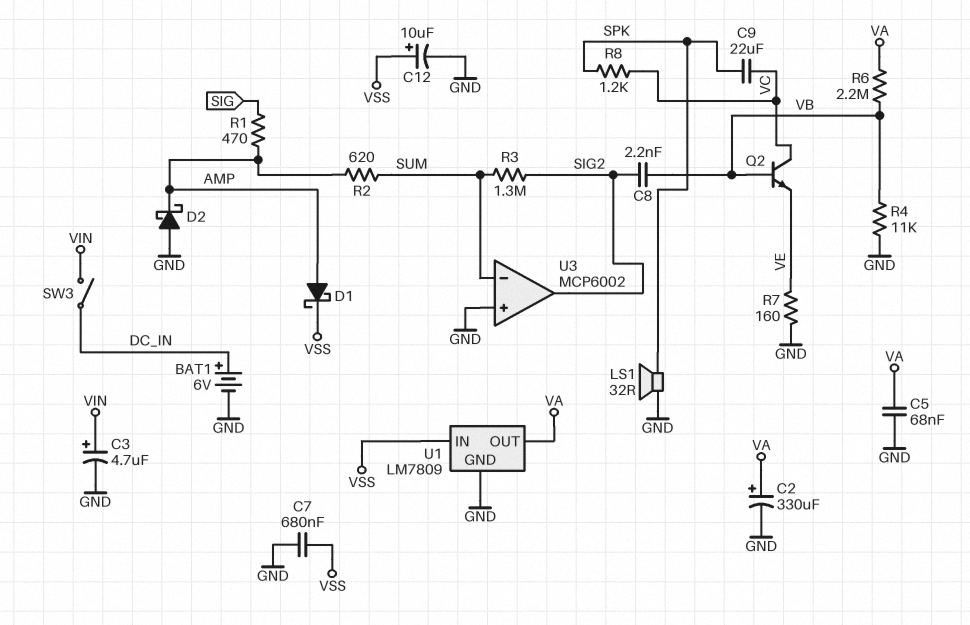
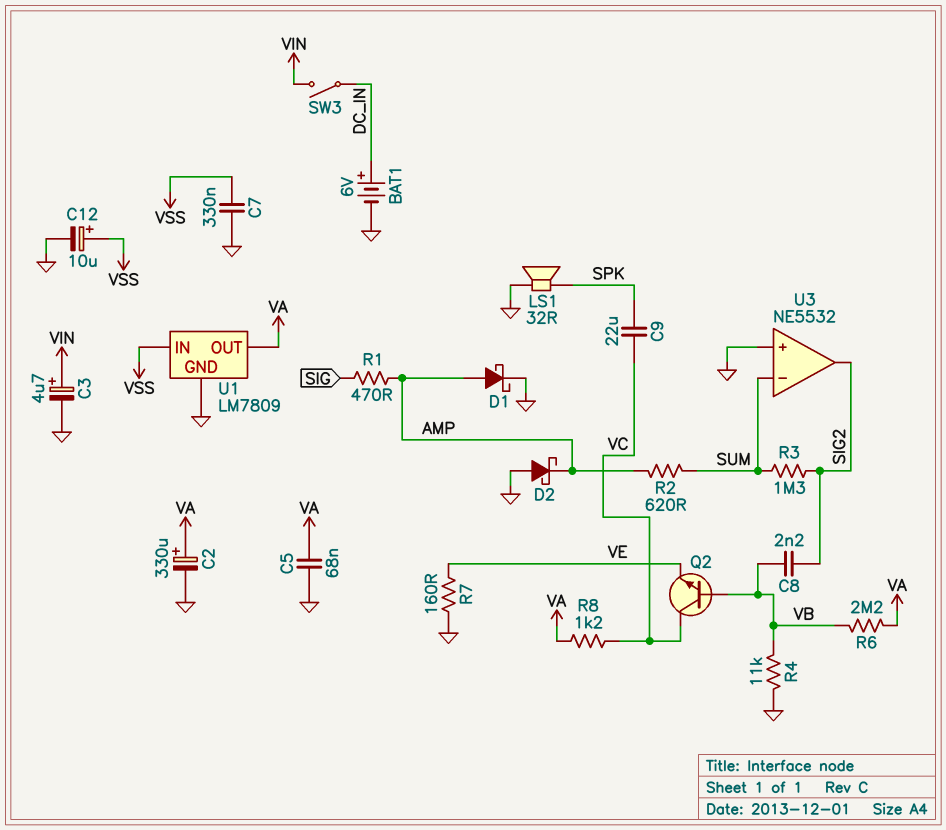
C7: 680nF (GND, VSS) -> 330nF (GND, VSS)
D1: schottky (A AMP, K VSS) -> schottky (A AMP, K GND)
R8: 1.2k (SPK, VC) -> 1.2k (VA, VC)
U3: MCP6002 -> NE5532

